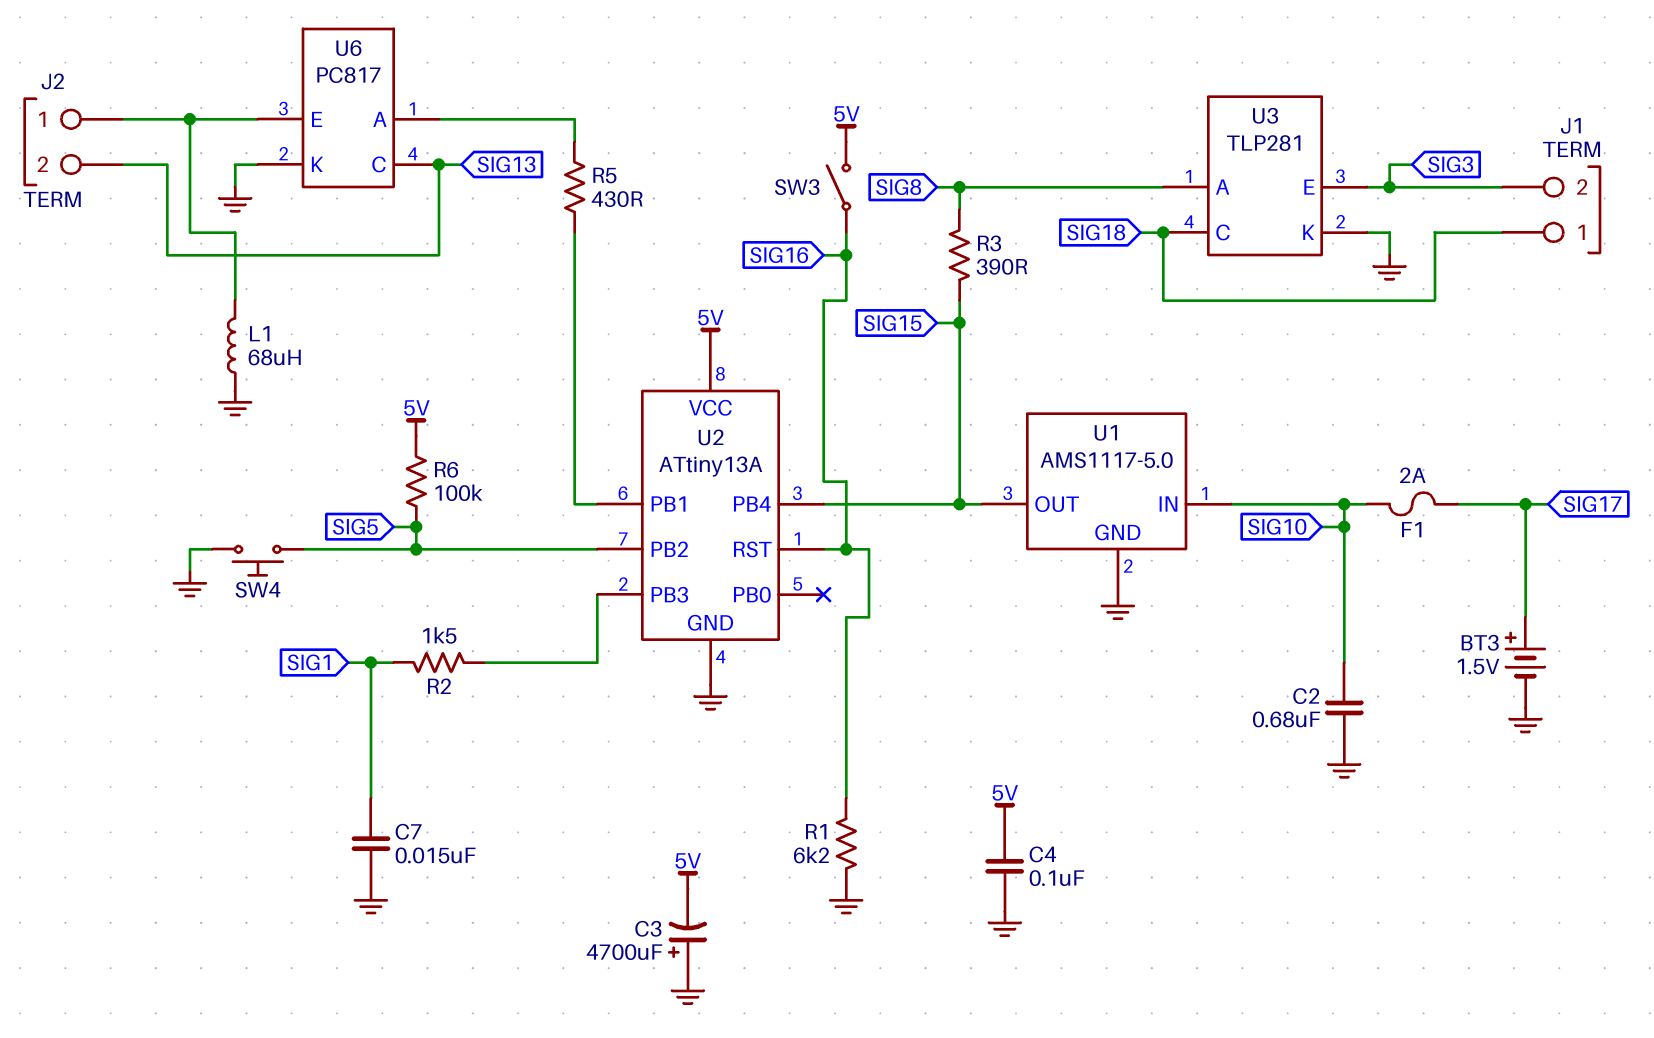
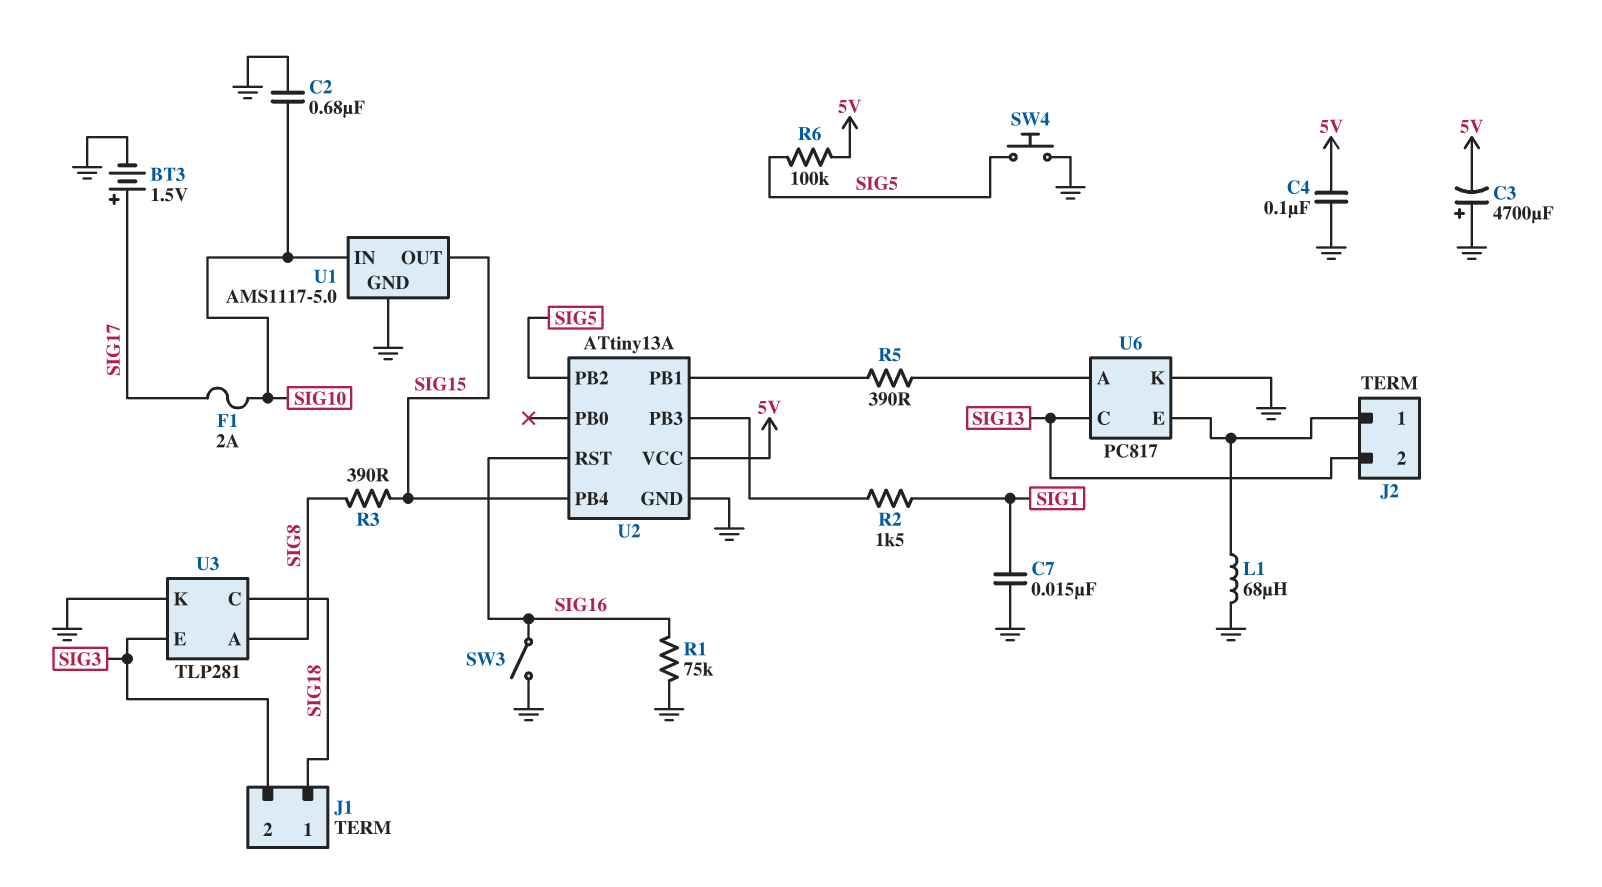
R1: 6.2k (GND, SIG16) -> 75k (GND, SIG16)
R5: 430 (U2/PB1, U6/A) -> 390 (U2/PB1, U6/A)
SW3: switch (5V, SIG16) -> switch (GND, SIG16)

